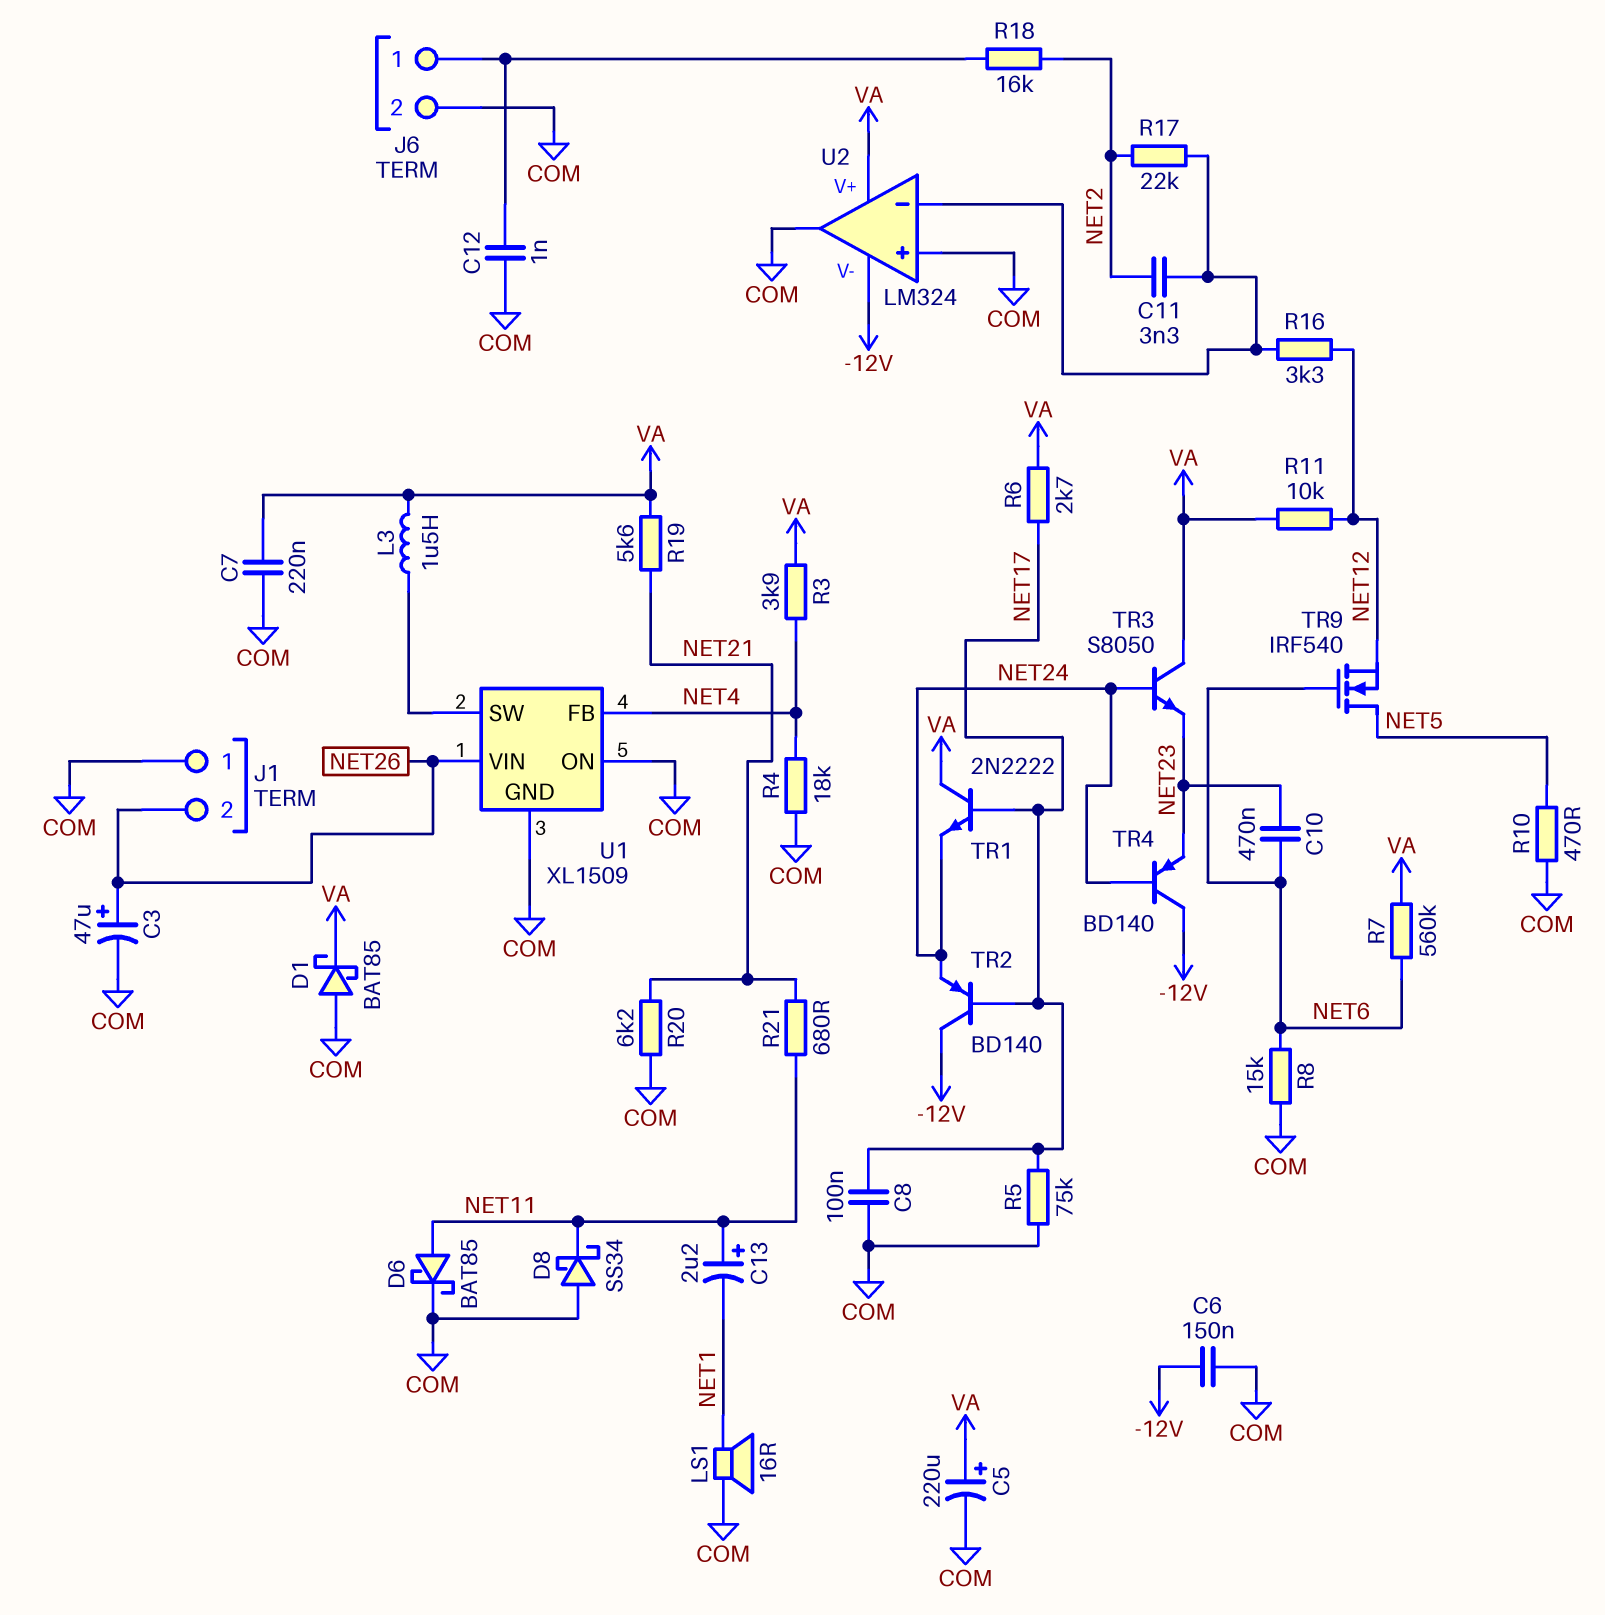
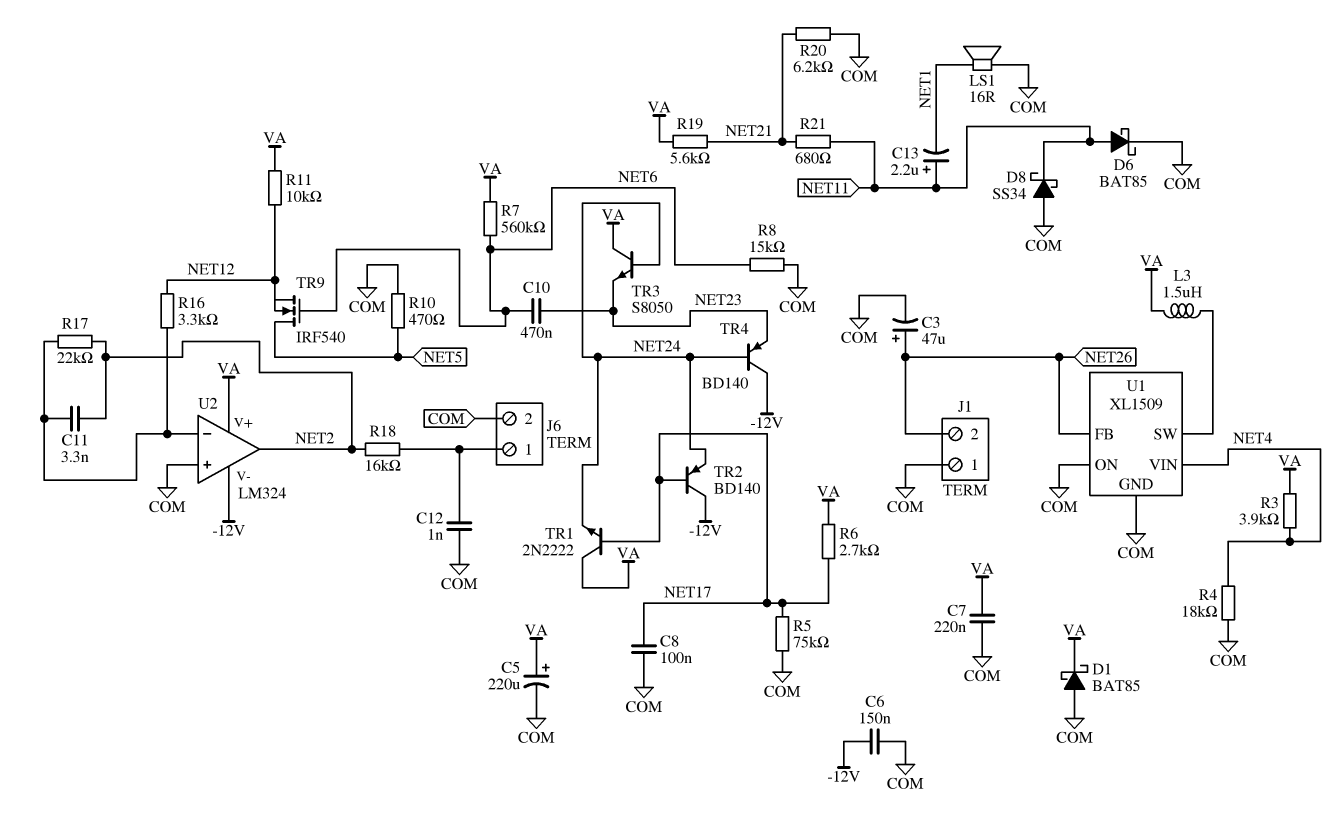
U1 pin FB: NET4 -> NET26
U1 pin VIN: NET26 -> NET4
U2 pin out: COM -> NET2

